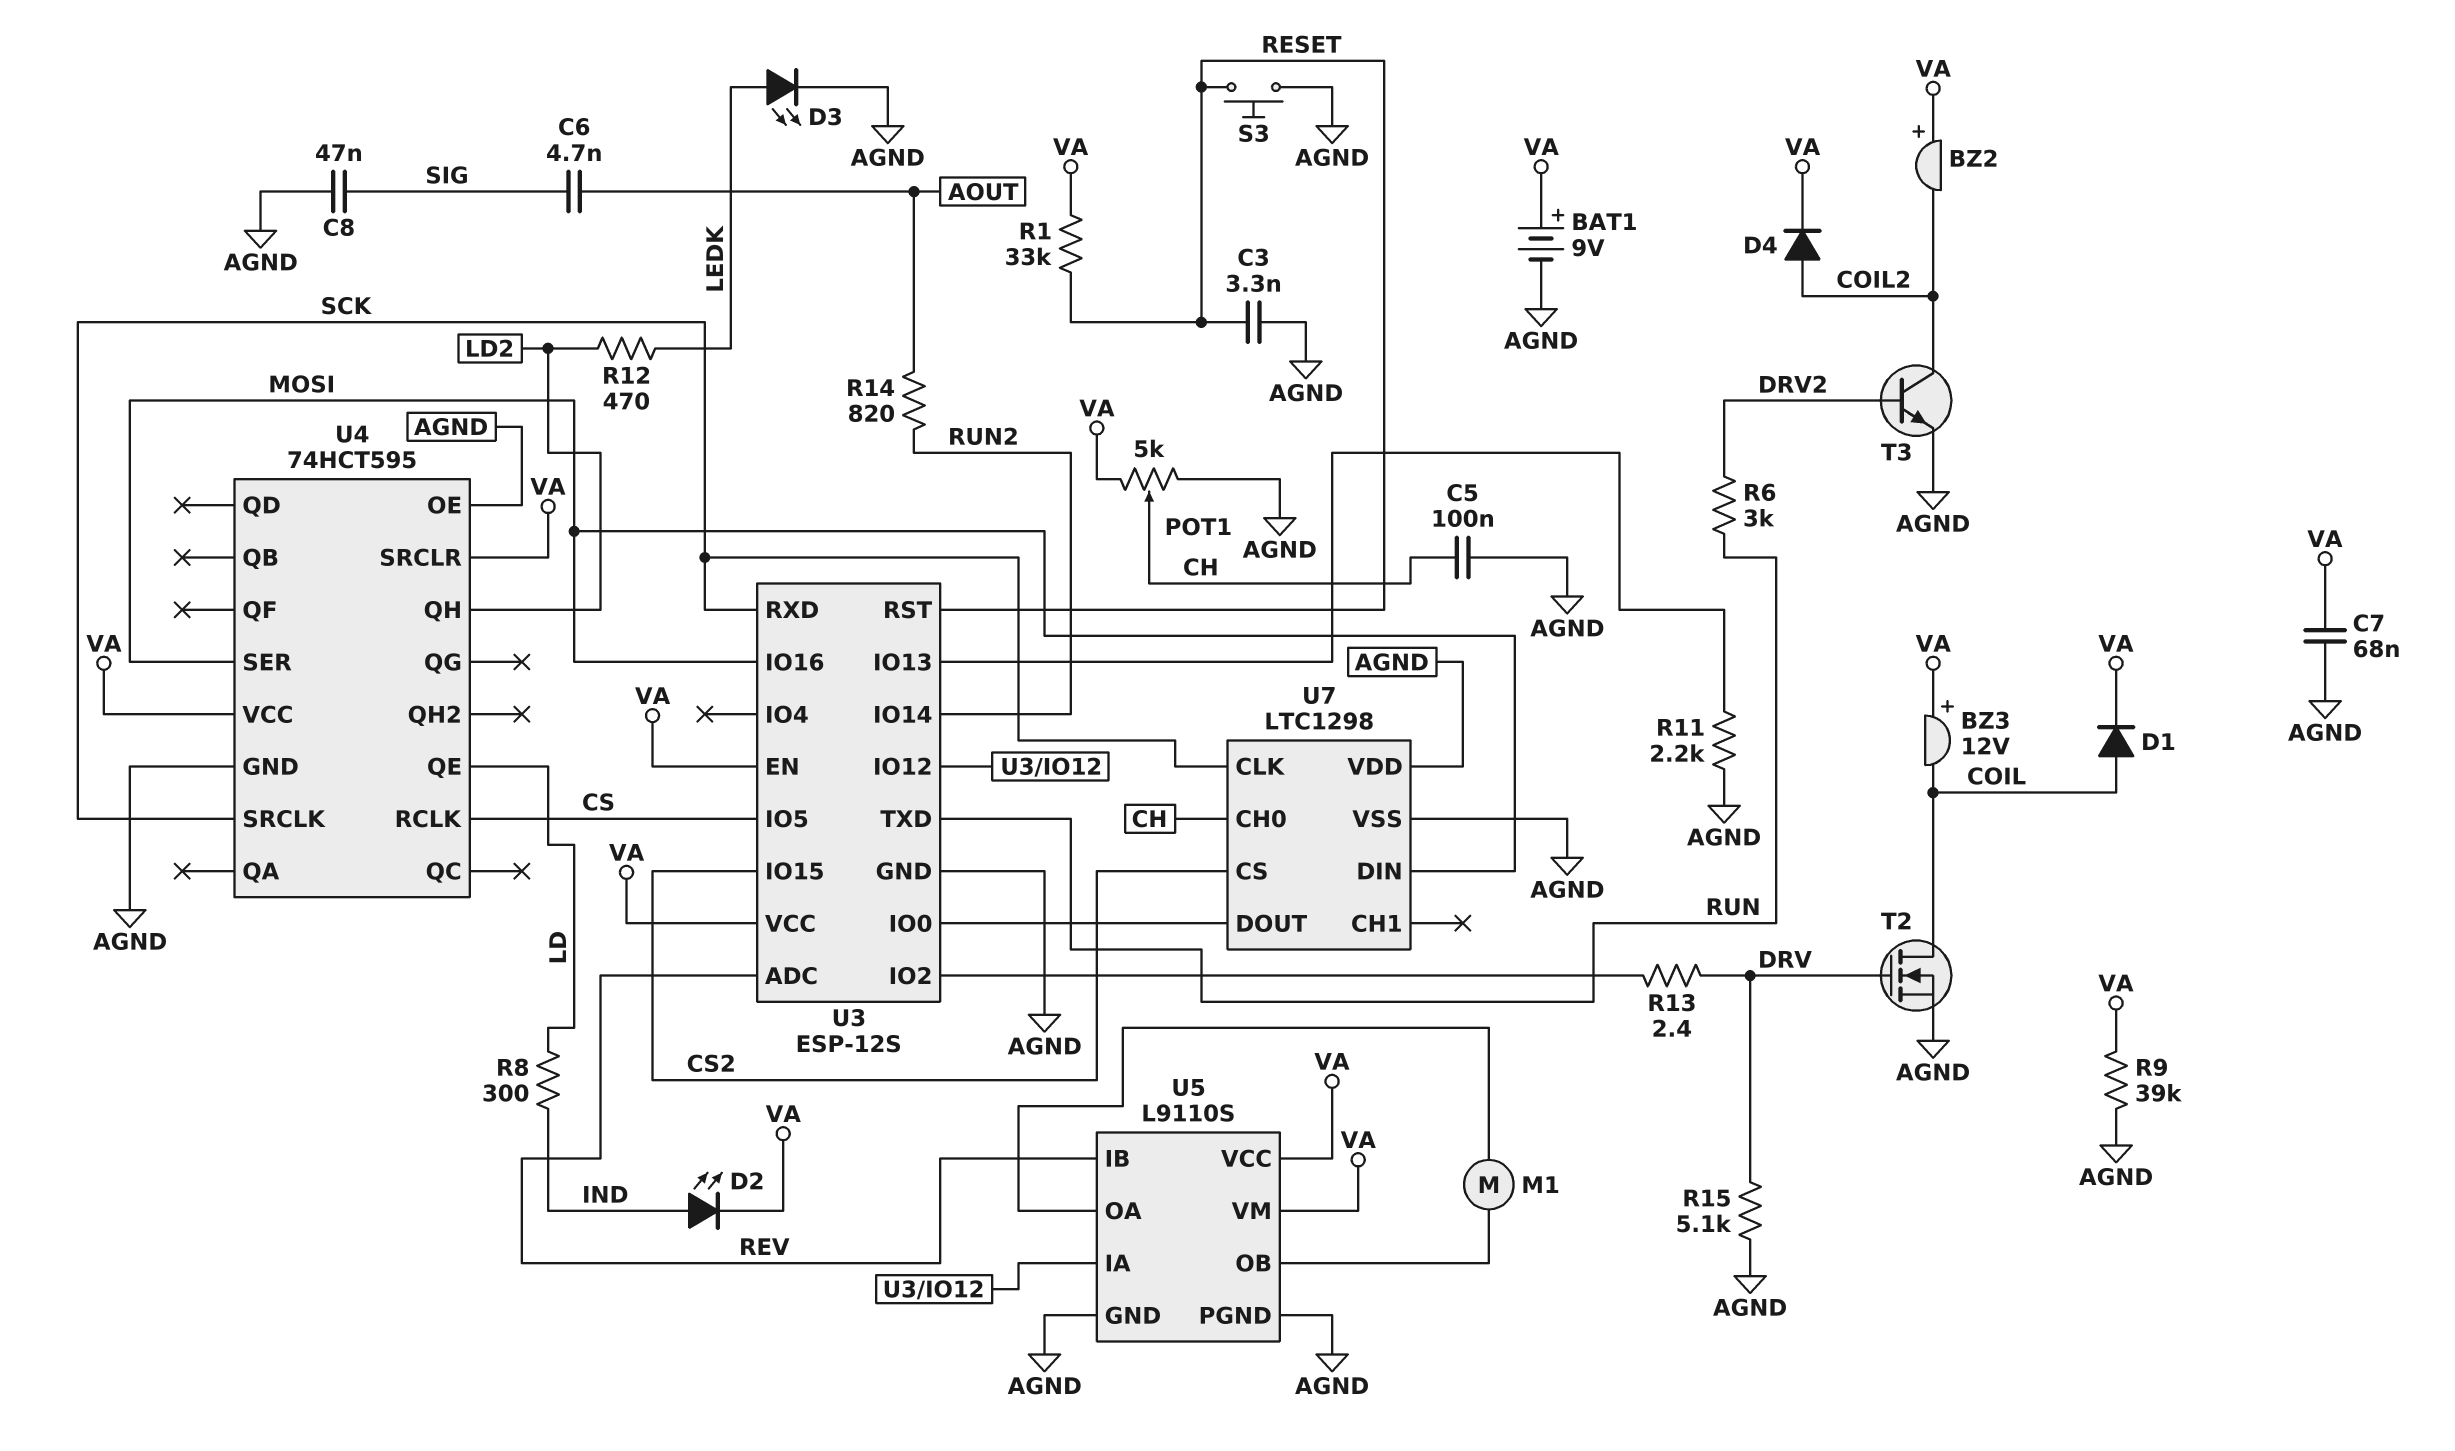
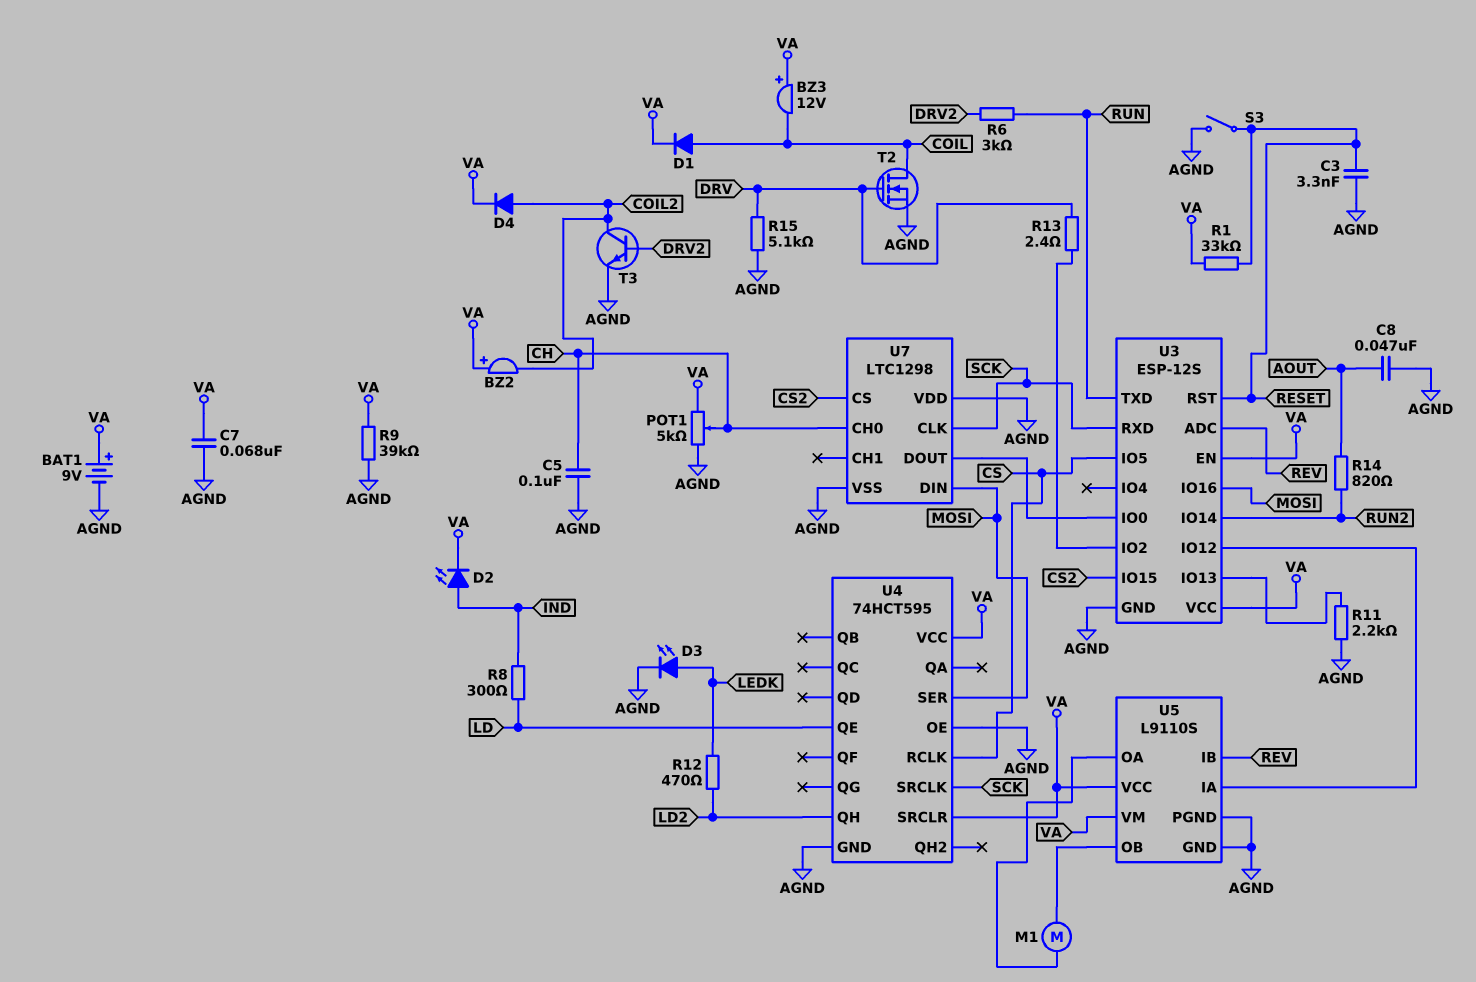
C6: 4.7nF (AOUT, SIG) -> none
C8: 47nF (AGND, SIG) -> 47nF (AGND, AOUT)
S3: button (AGND, RESET) -> switch (AGND, RESET)

